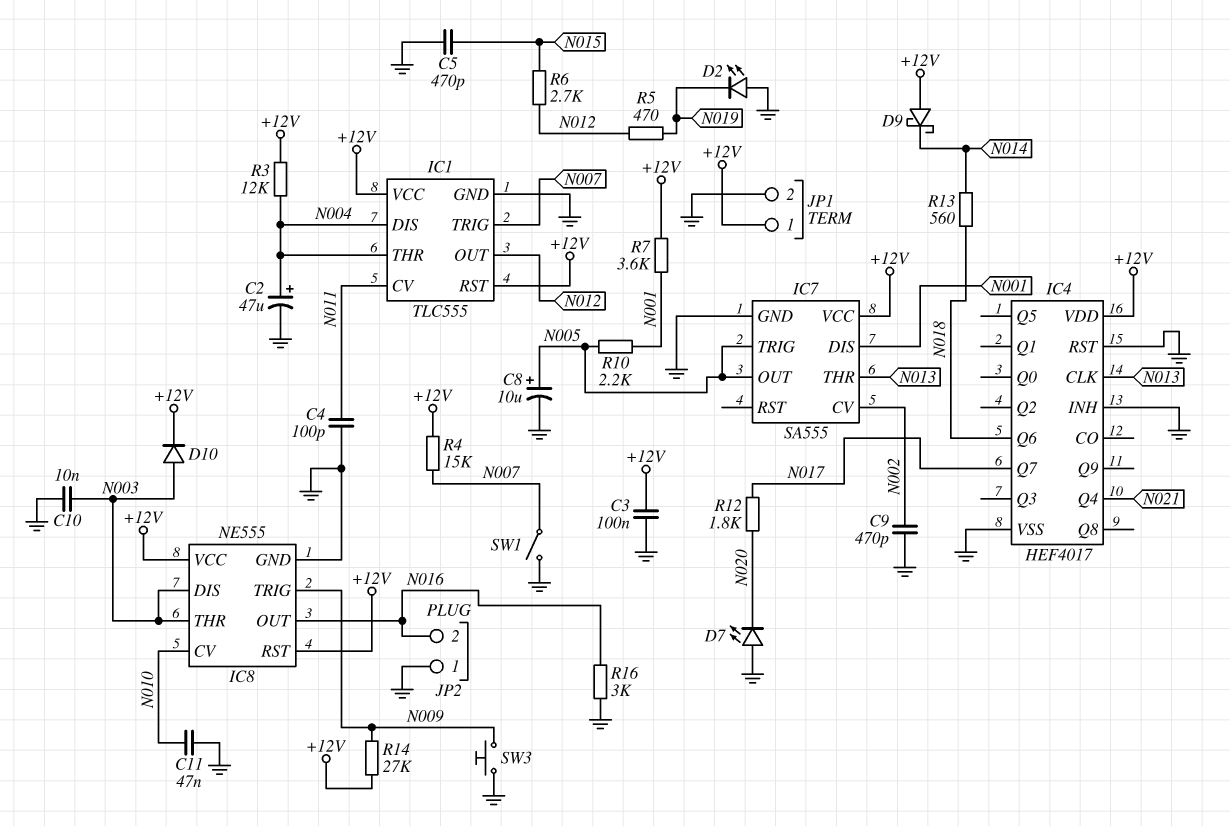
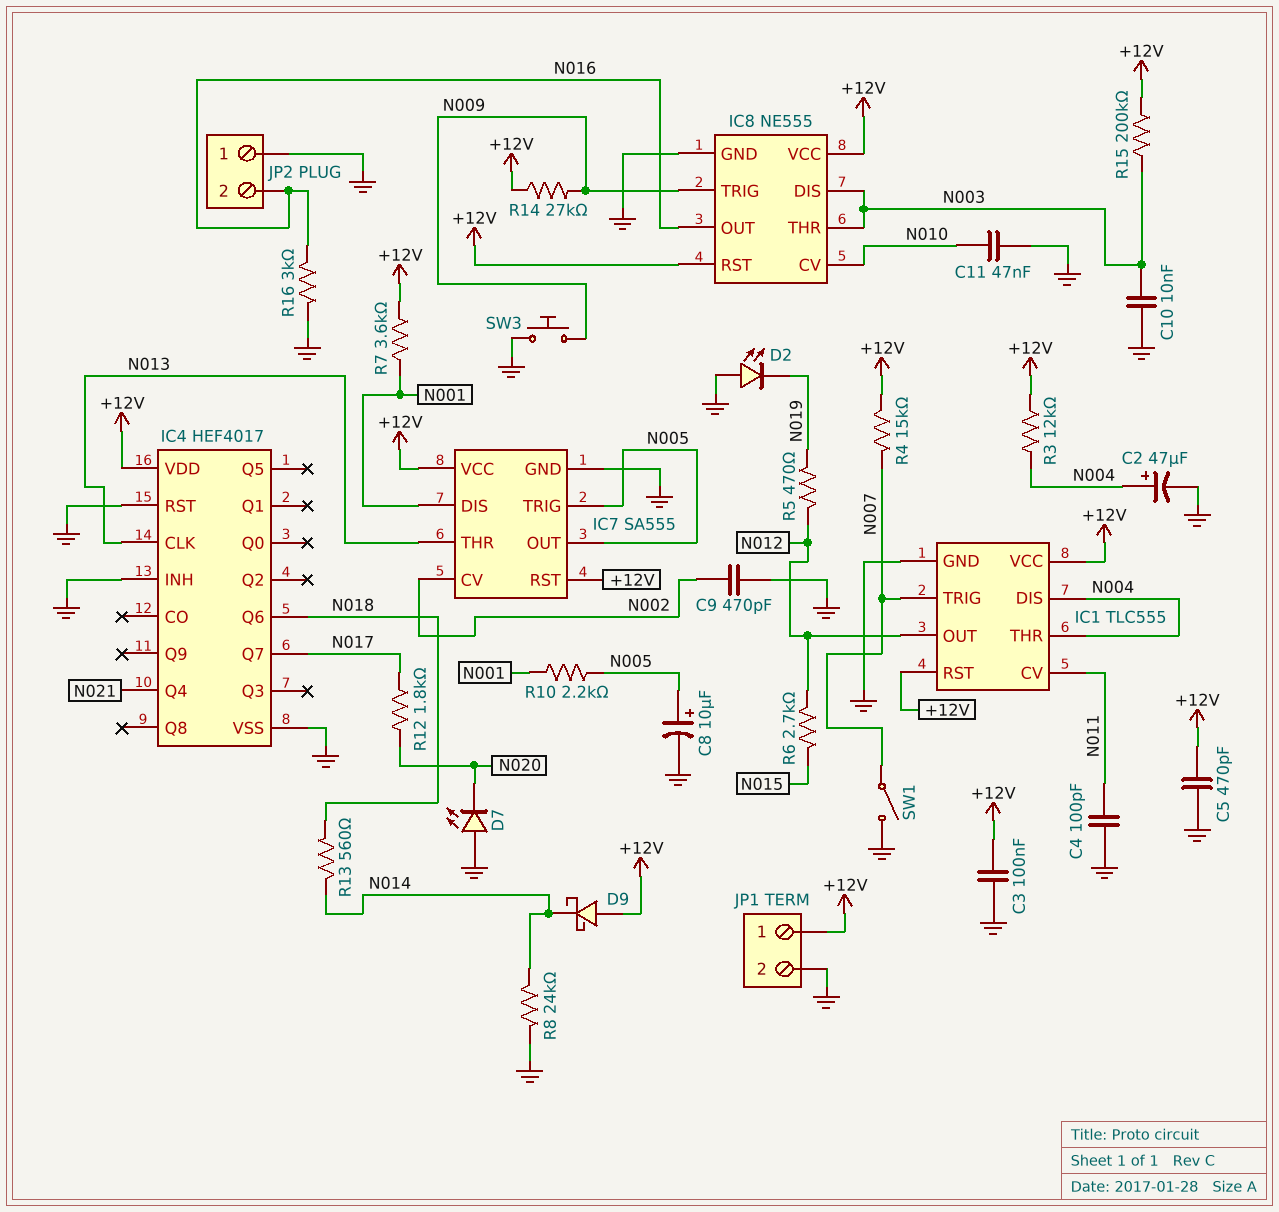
C5: 470pF (GND, N015) -> 470pF (+12V, GND)
D10: diode (A N003, K +12V) -> none
IC7 pin RST: none -> +12V
R8: none -> 24k (GND, N014)
R15: none -> 200k (+12V, N003)

